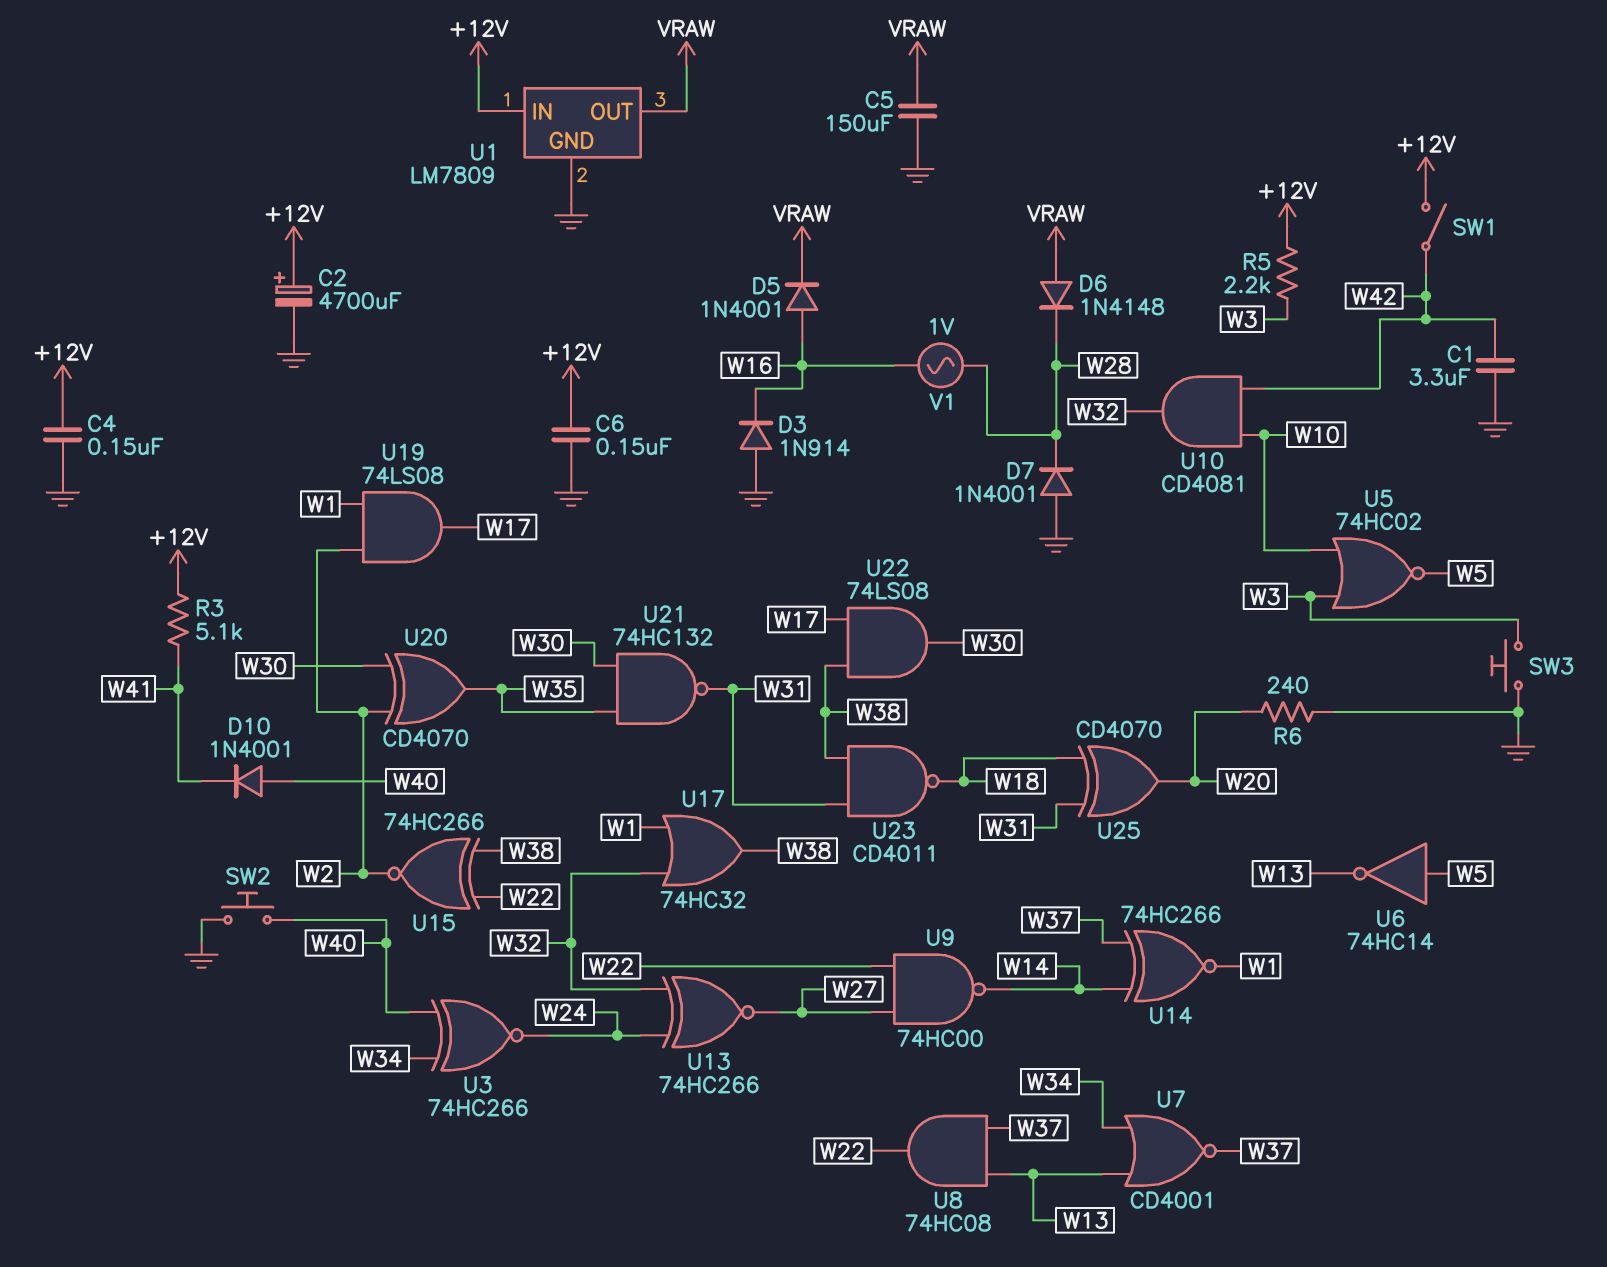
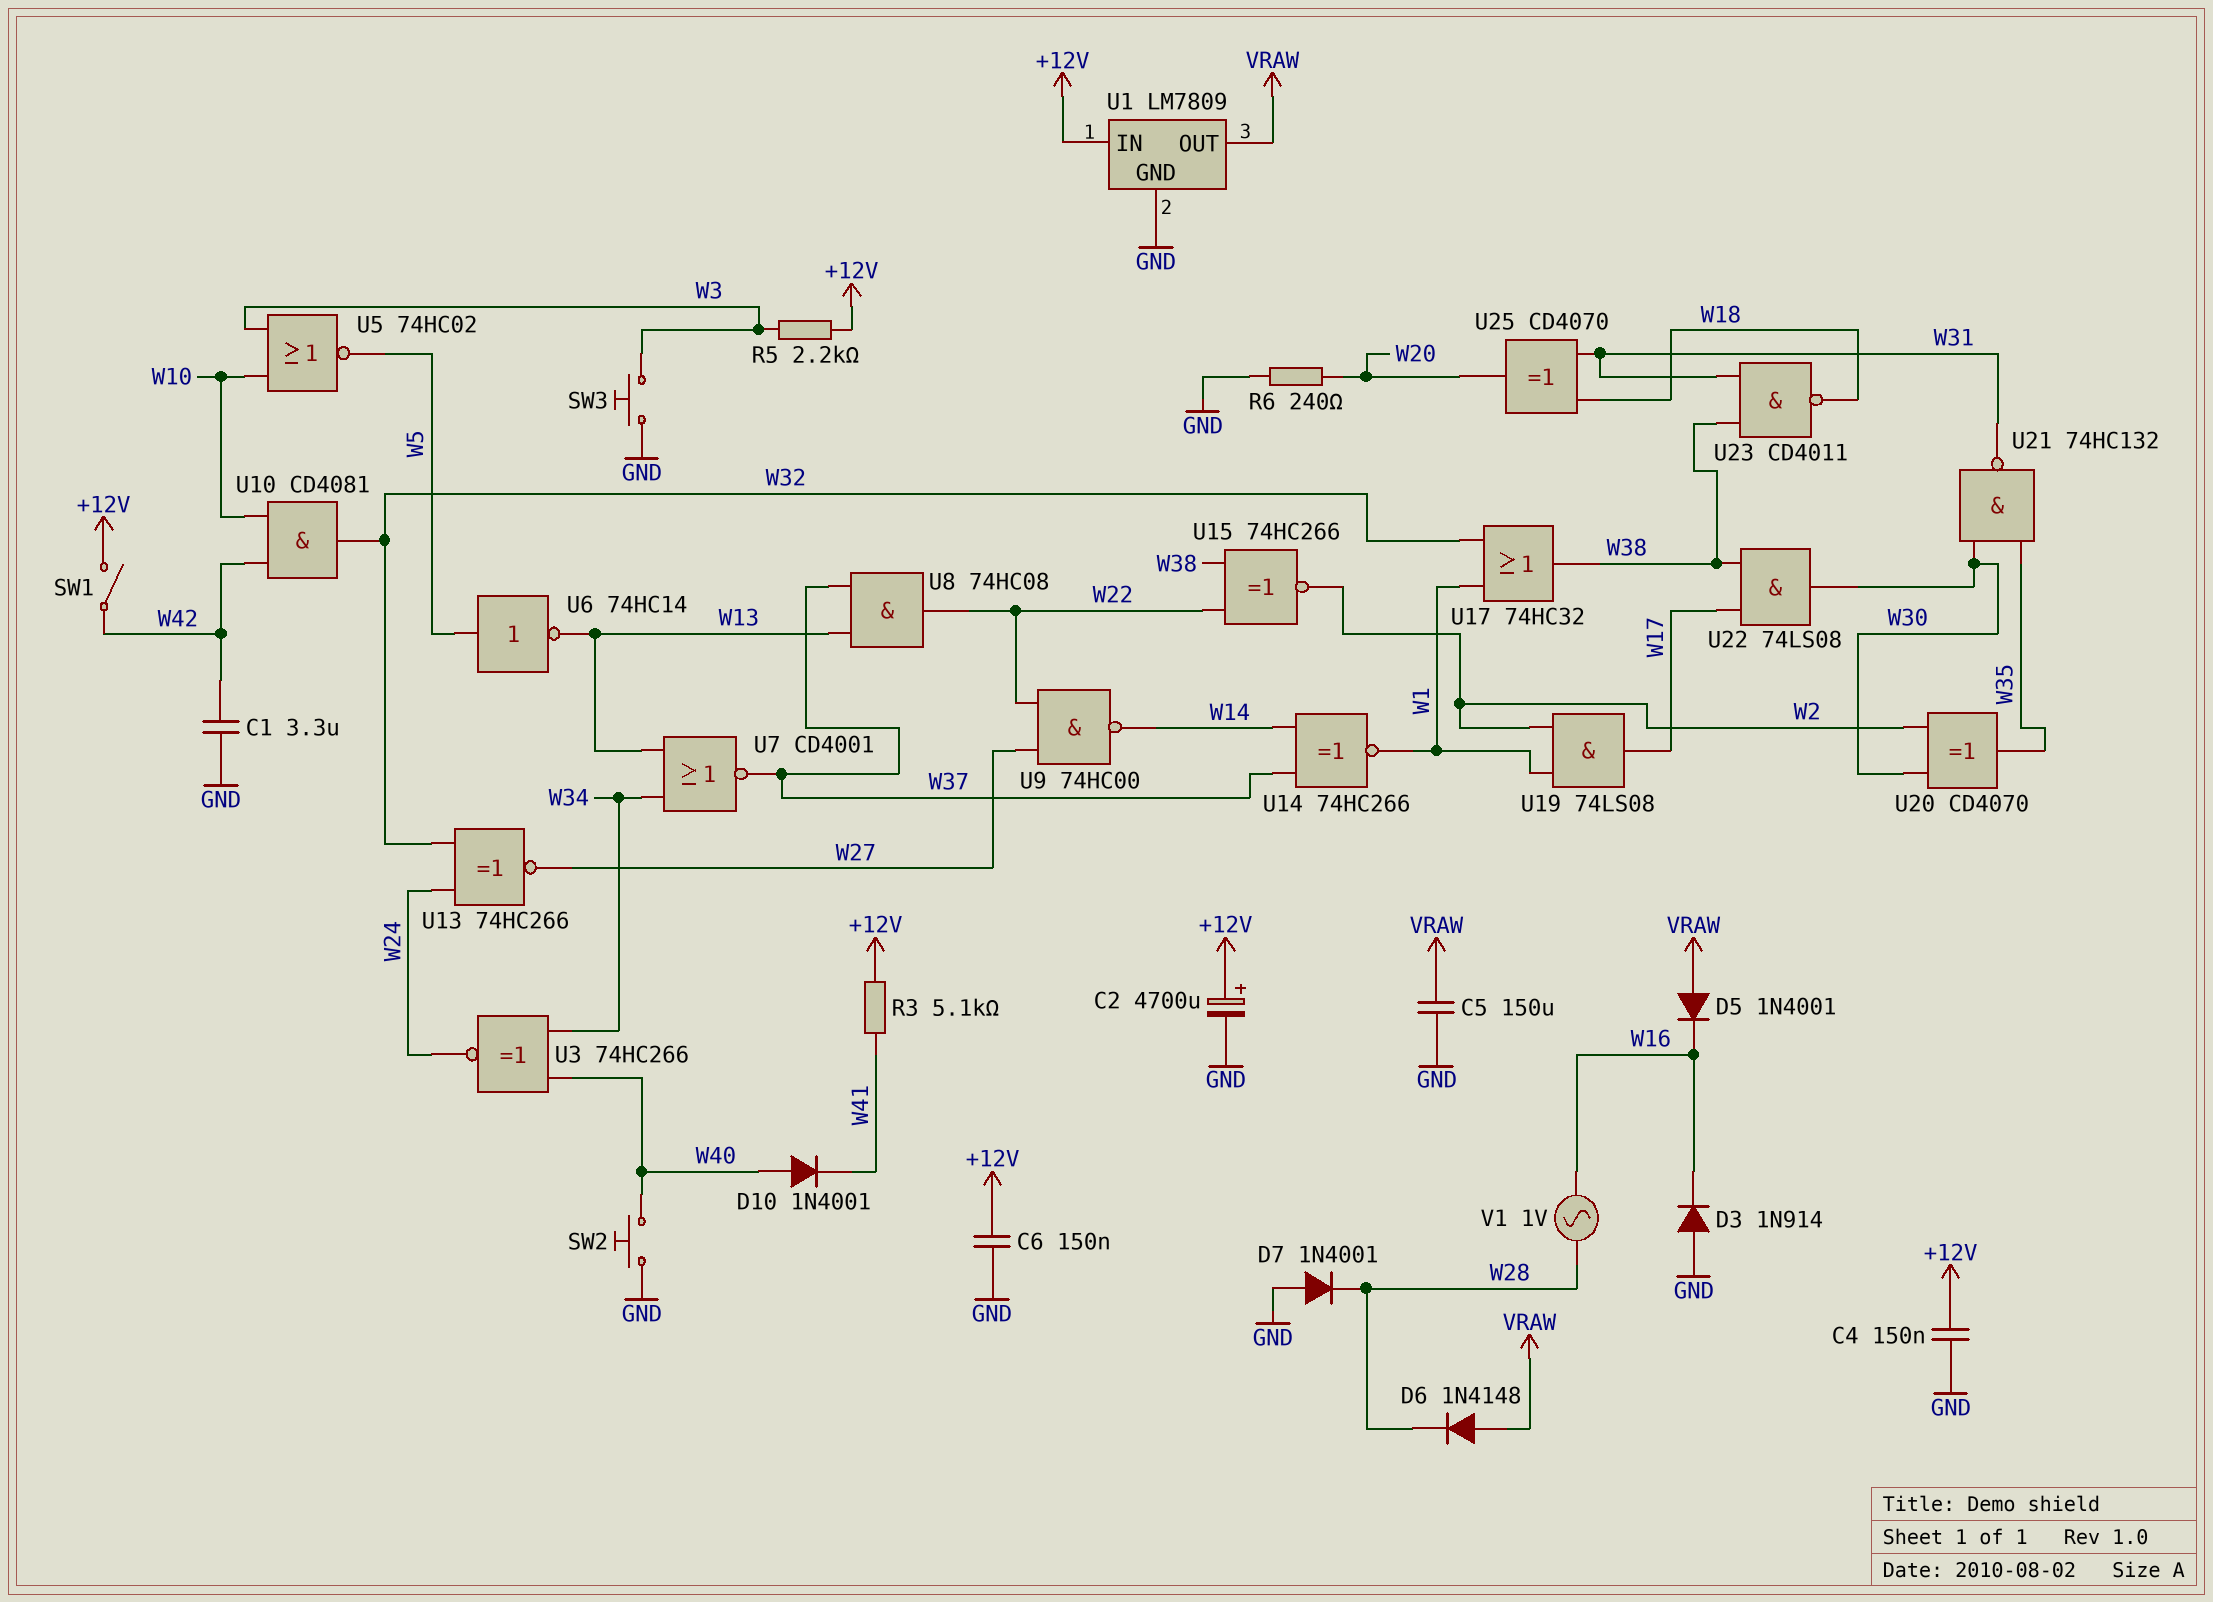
D5: diode 1N4001 (A W16, K VRAW) -> diode 1N4001 (A VRAW, K W16)

